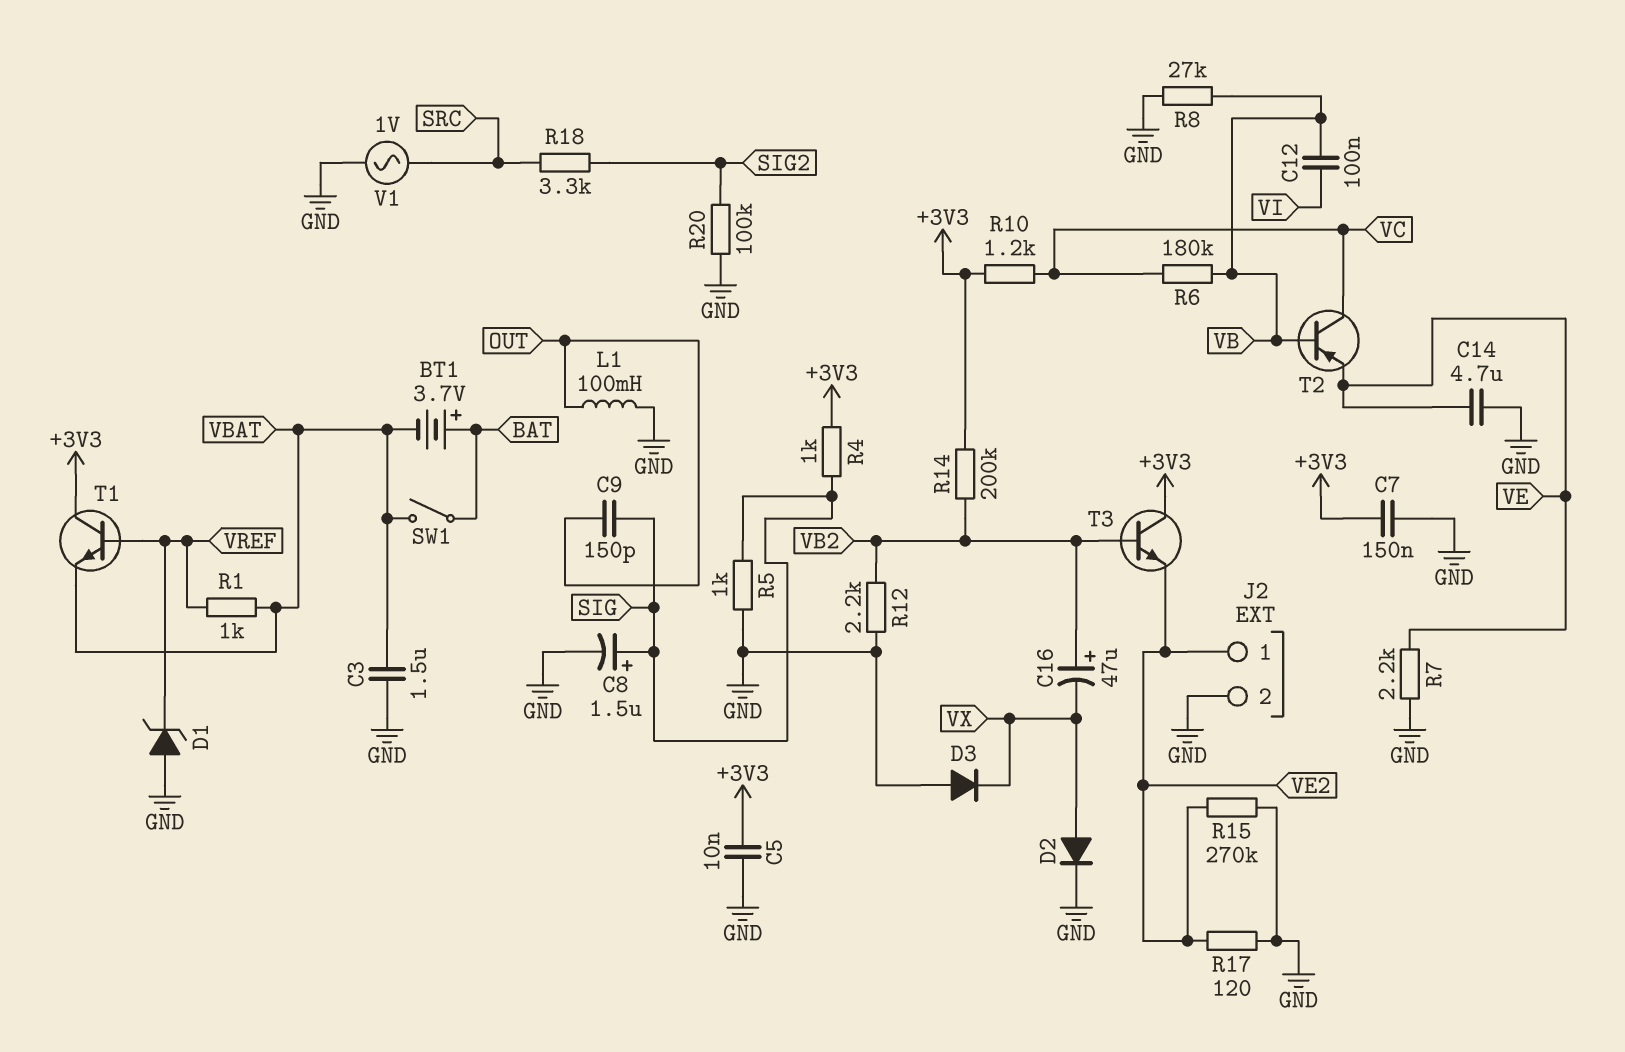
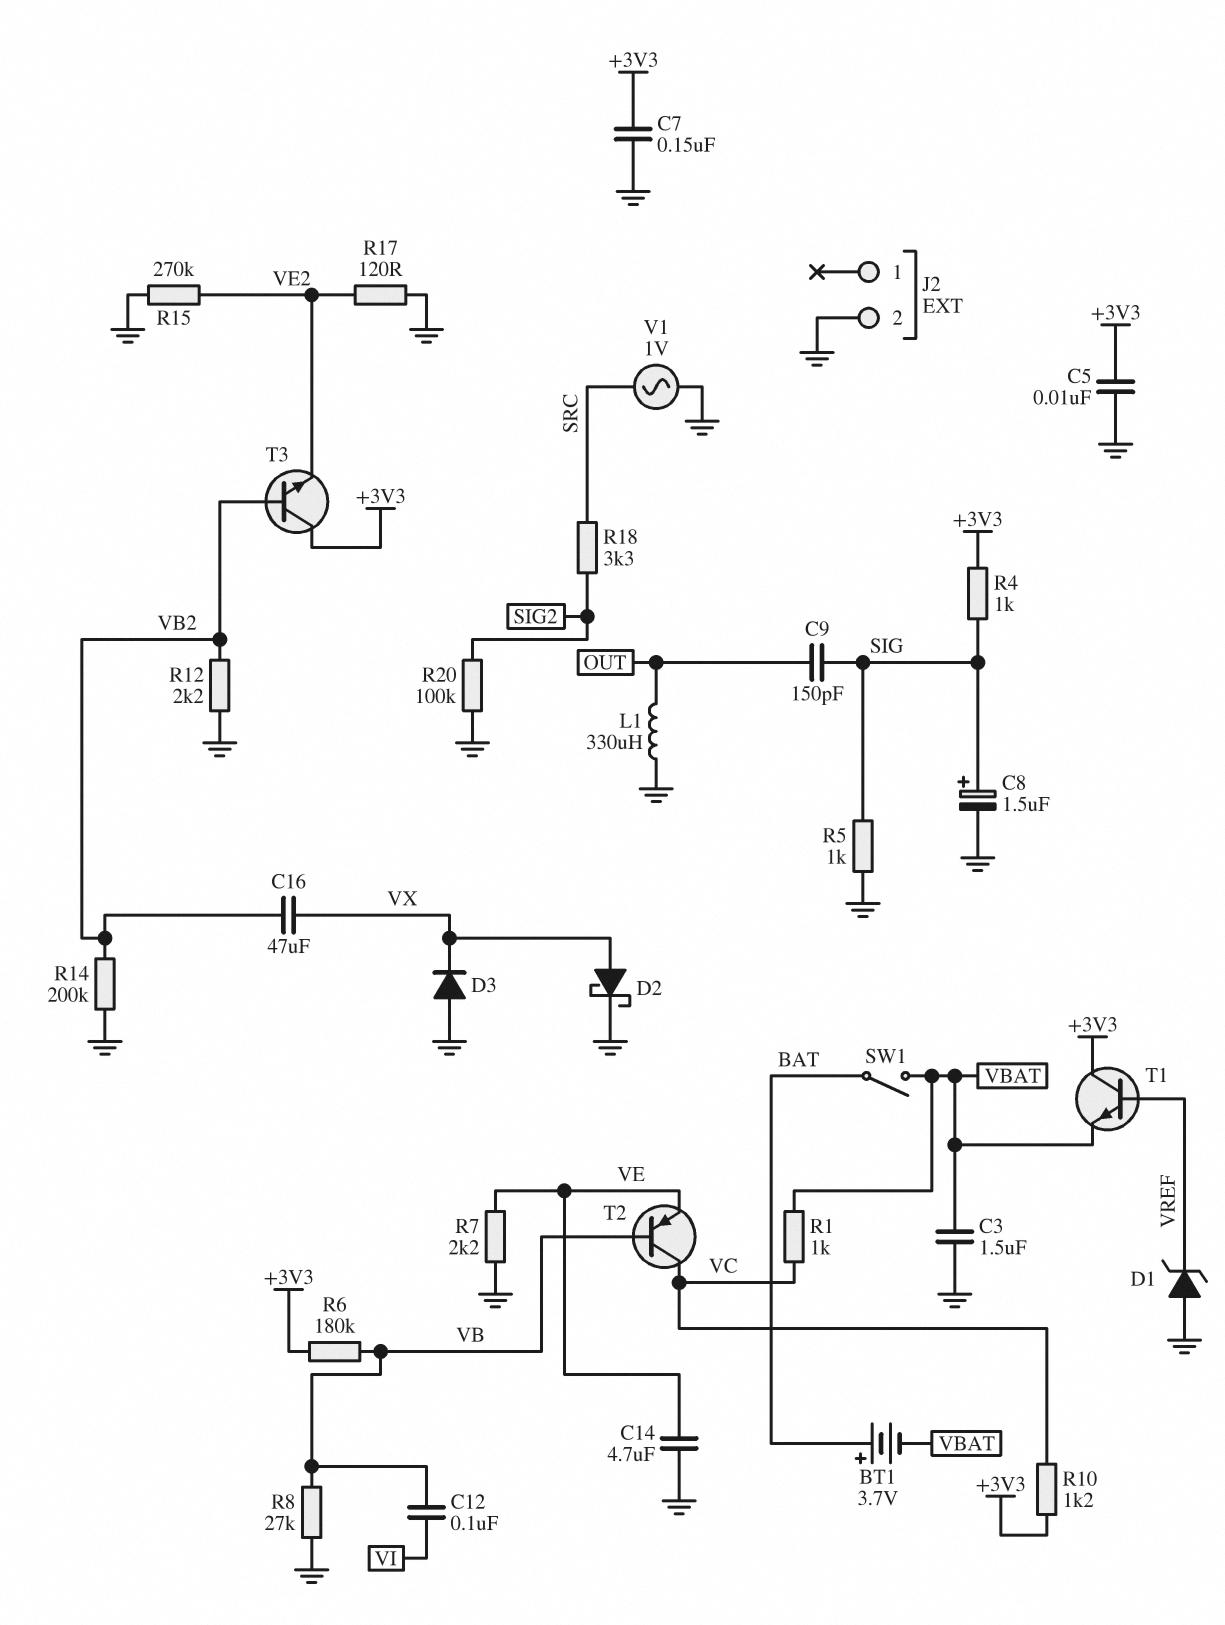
C16: 47uF (plus VB2, minus VX) -> 47uF (VB2, VX)
D2: diode (A VX, K GND) -> schottky (A VX, K GND)
J2 pin 1: VE2 -> none
L1: 100mH (GND, OUT) -> 330uH (GND, OUT)
R1: 1k (VBAT, VREF) -> 1k (VBAT, VC)
R6: 180k (VB, VC) -> 180k (+3V3, VB)
R14: 200k (+3V3, VB2) -> 200k (GND, VB2)

